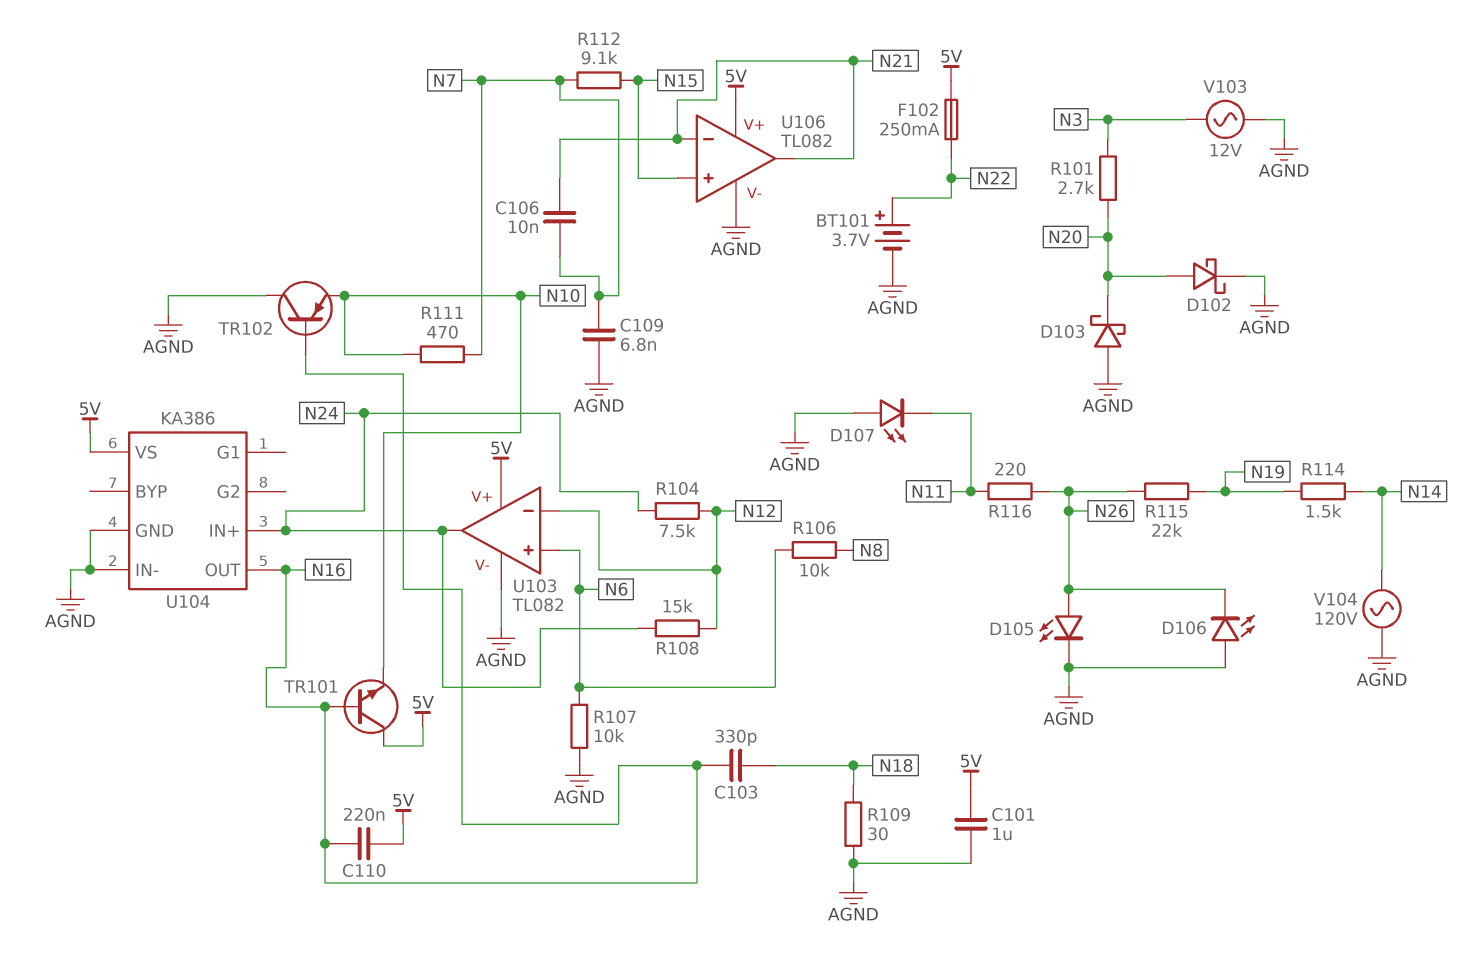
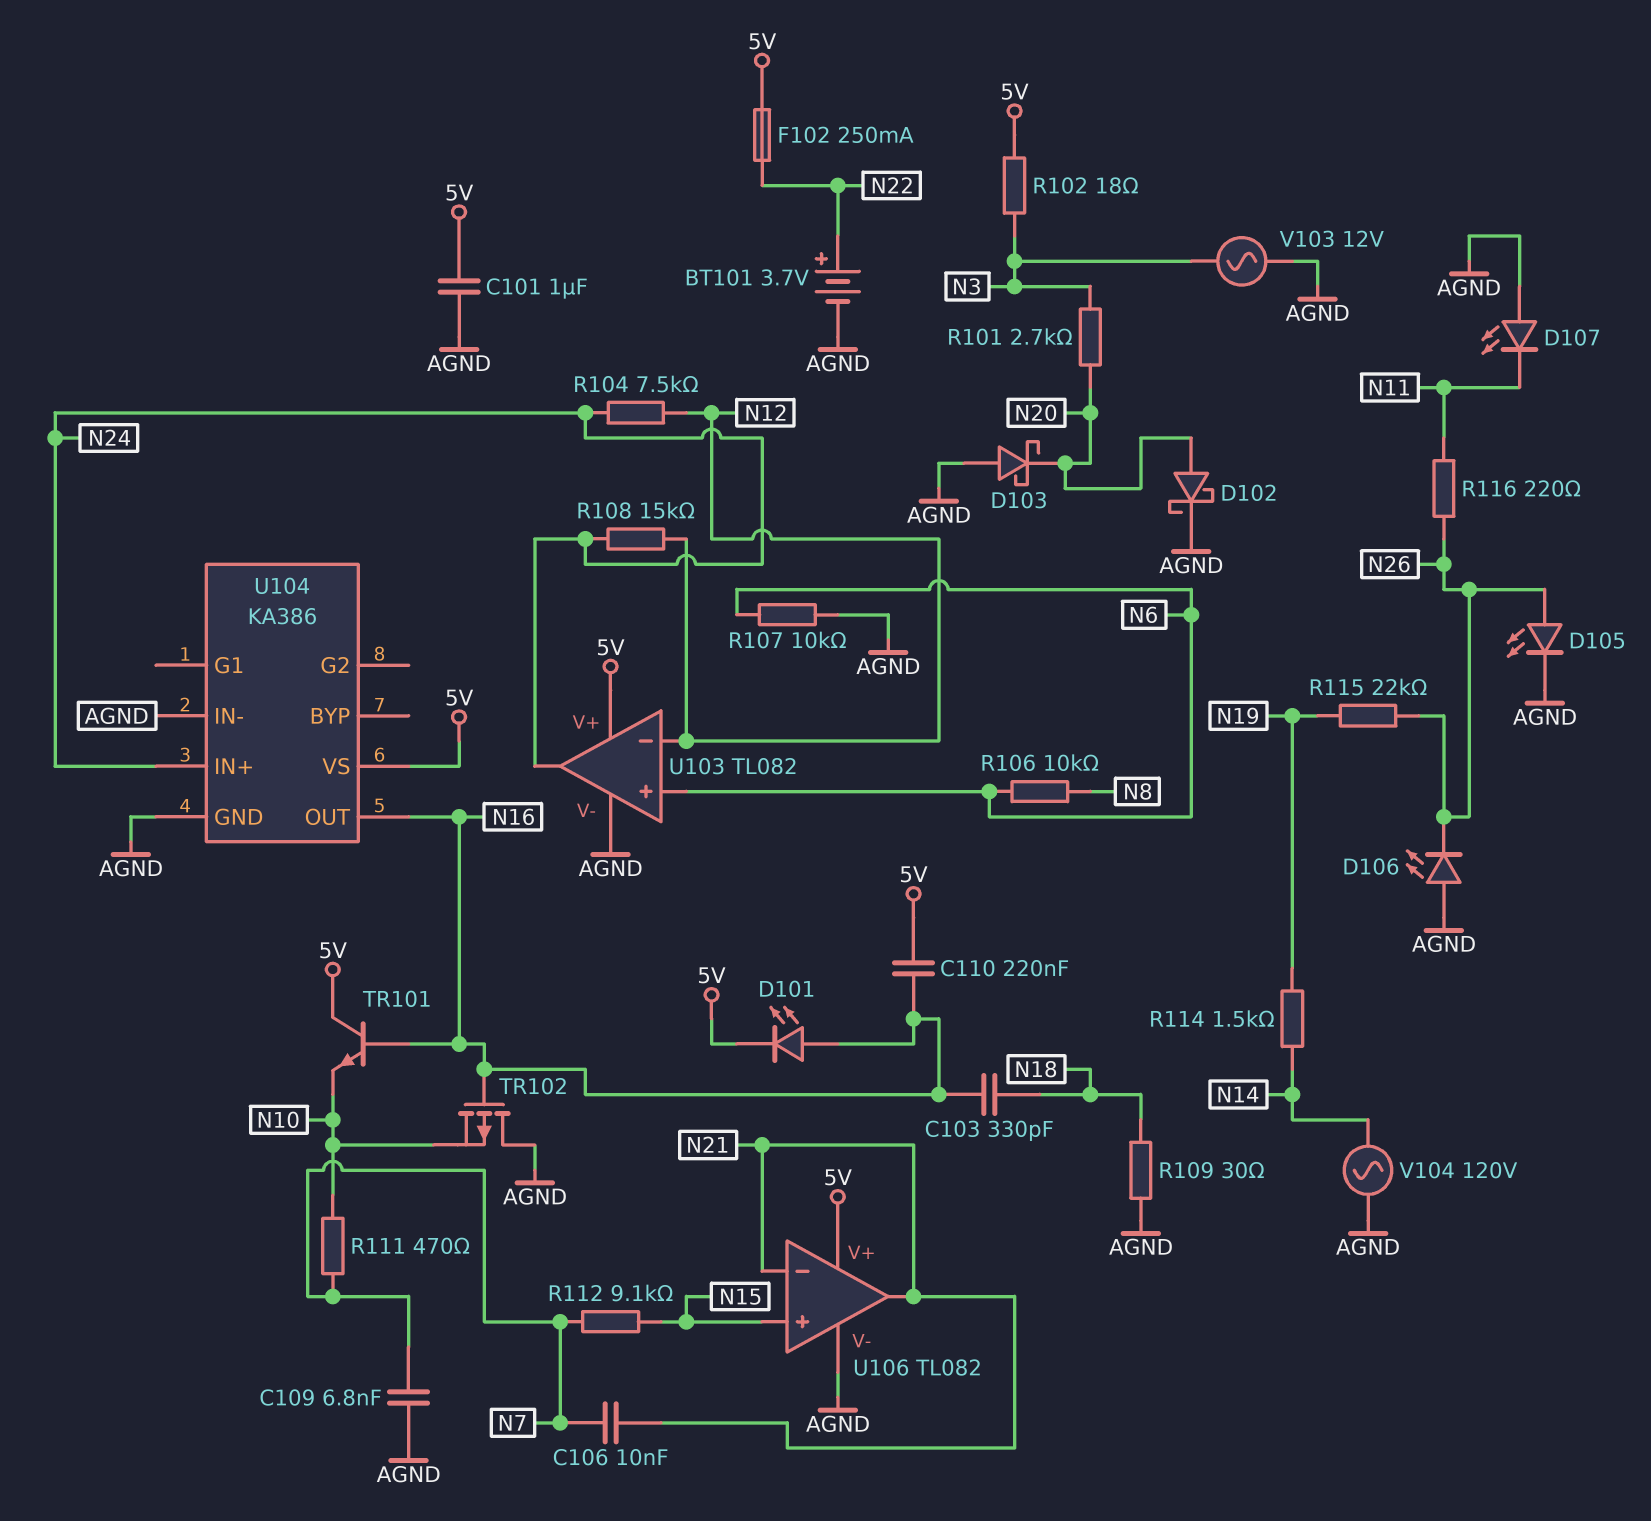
D101: none -> LED (A N16, K 5V)
R102: none -> 18 (5V, N3)
TR102: PNP (B N16, C AGND, E N10) -> PMOS (G N16, D AGND, S N10)

